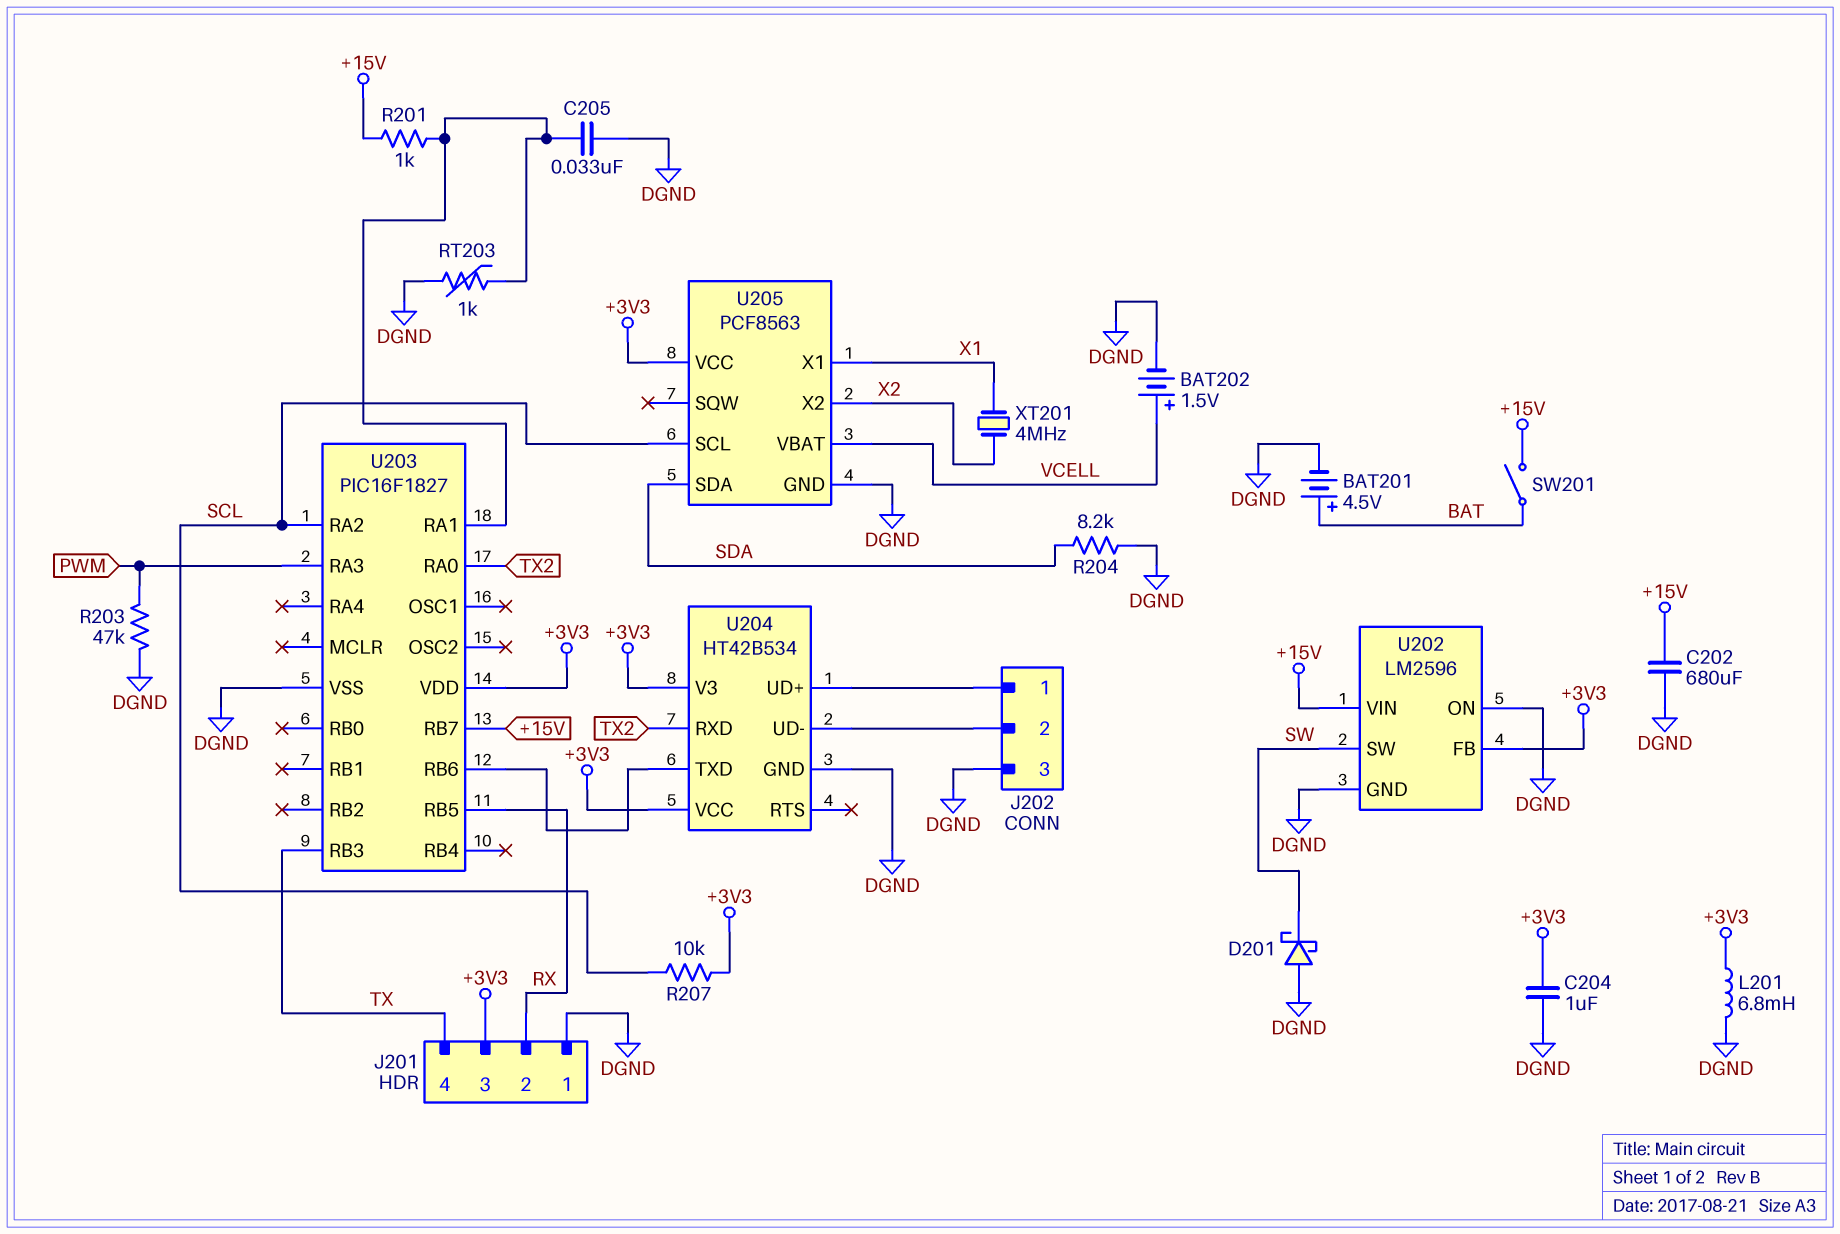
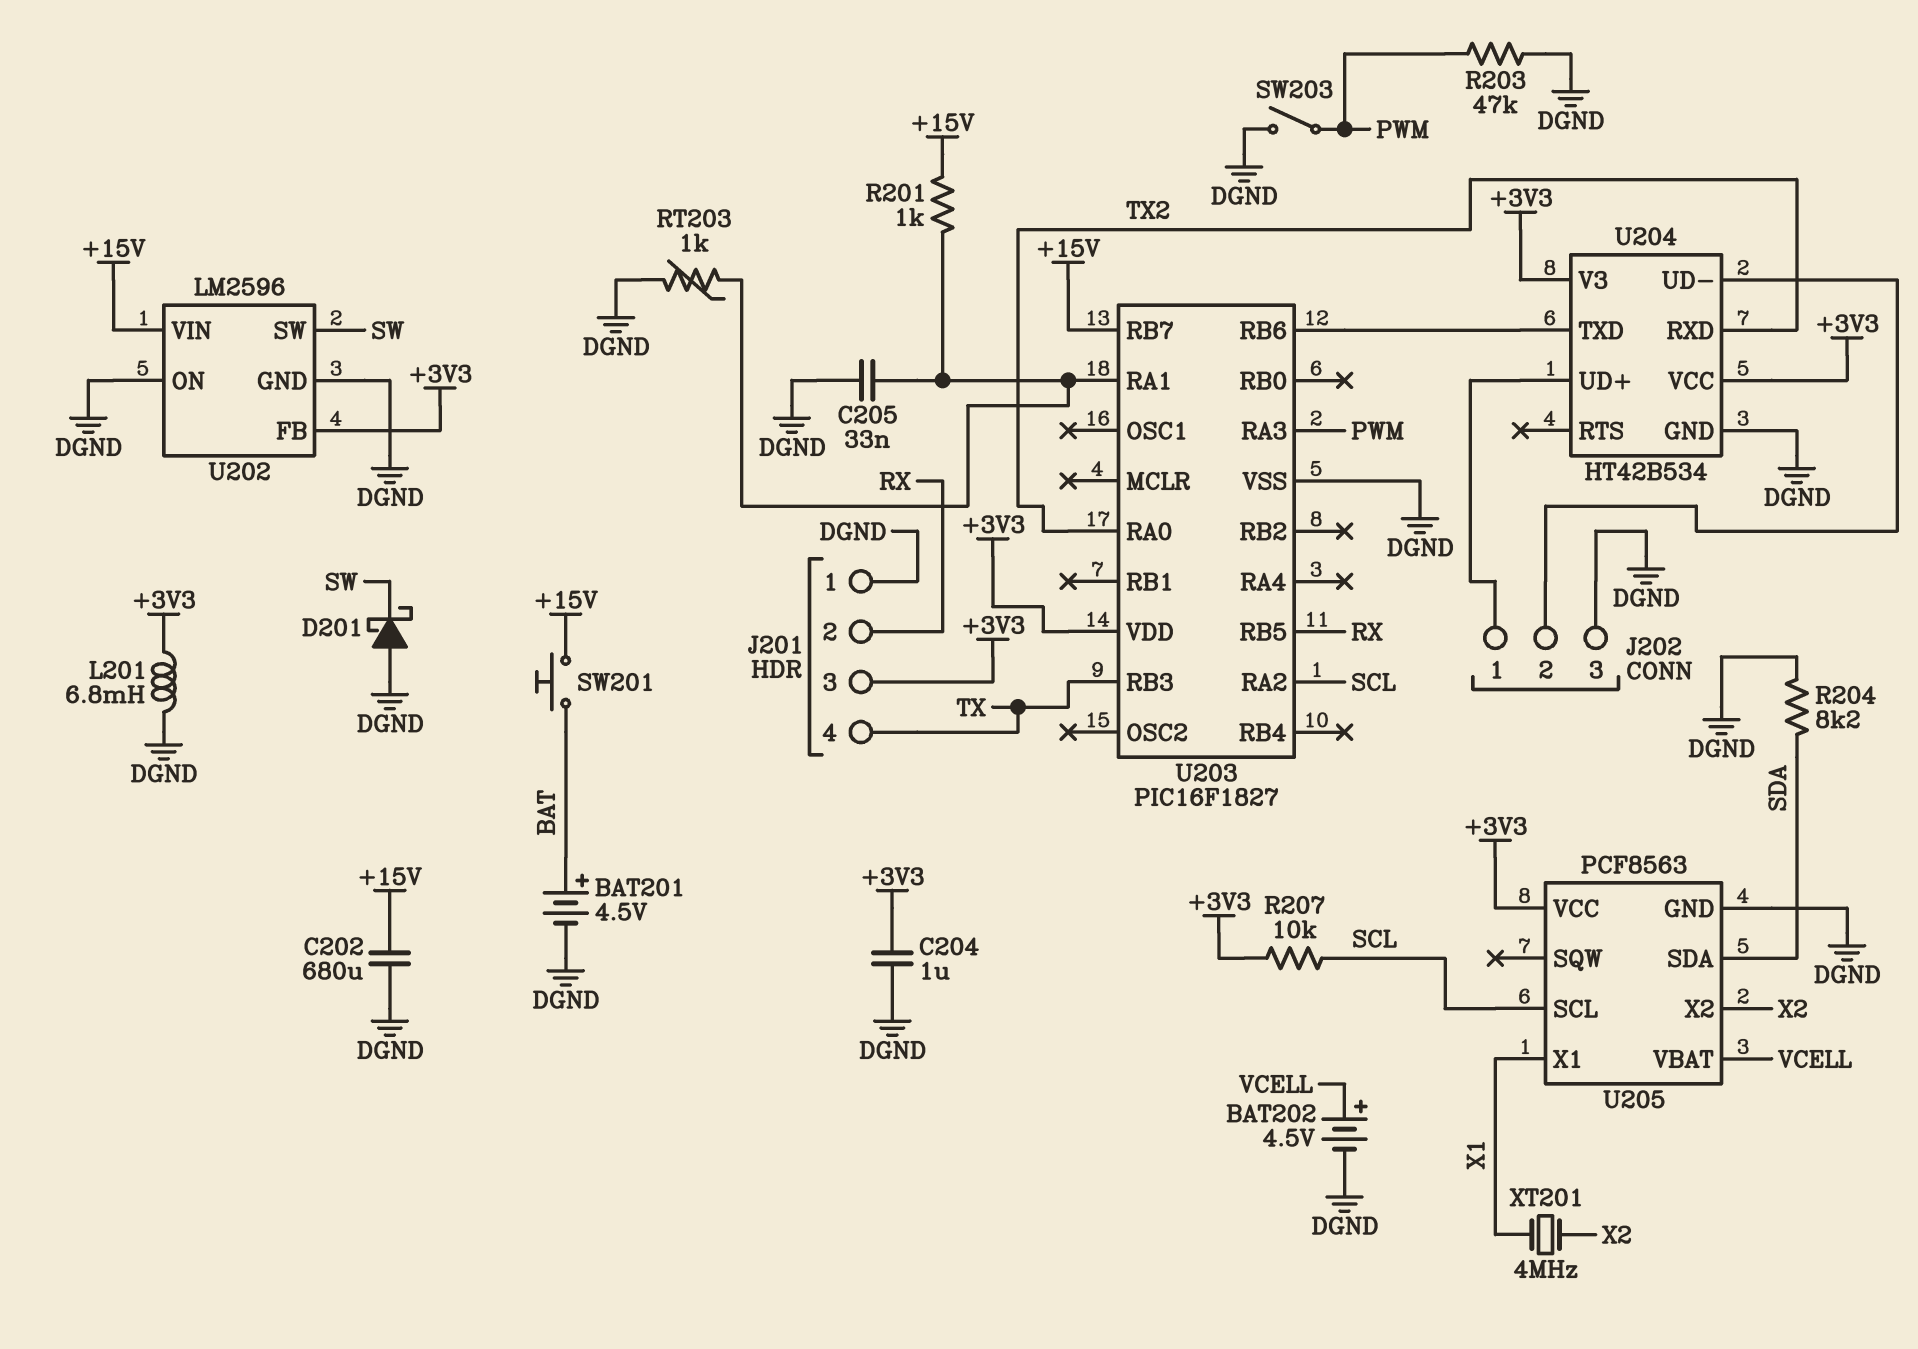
BAT202: 1.5V (plus VCELL, minus DGND) -> 4.5V (plus VCELL, minus DGND)
SW201: switch (+15V, BAT) -> button (+15V, BAT)
SW203: none -> switch (DGND, PWM)

